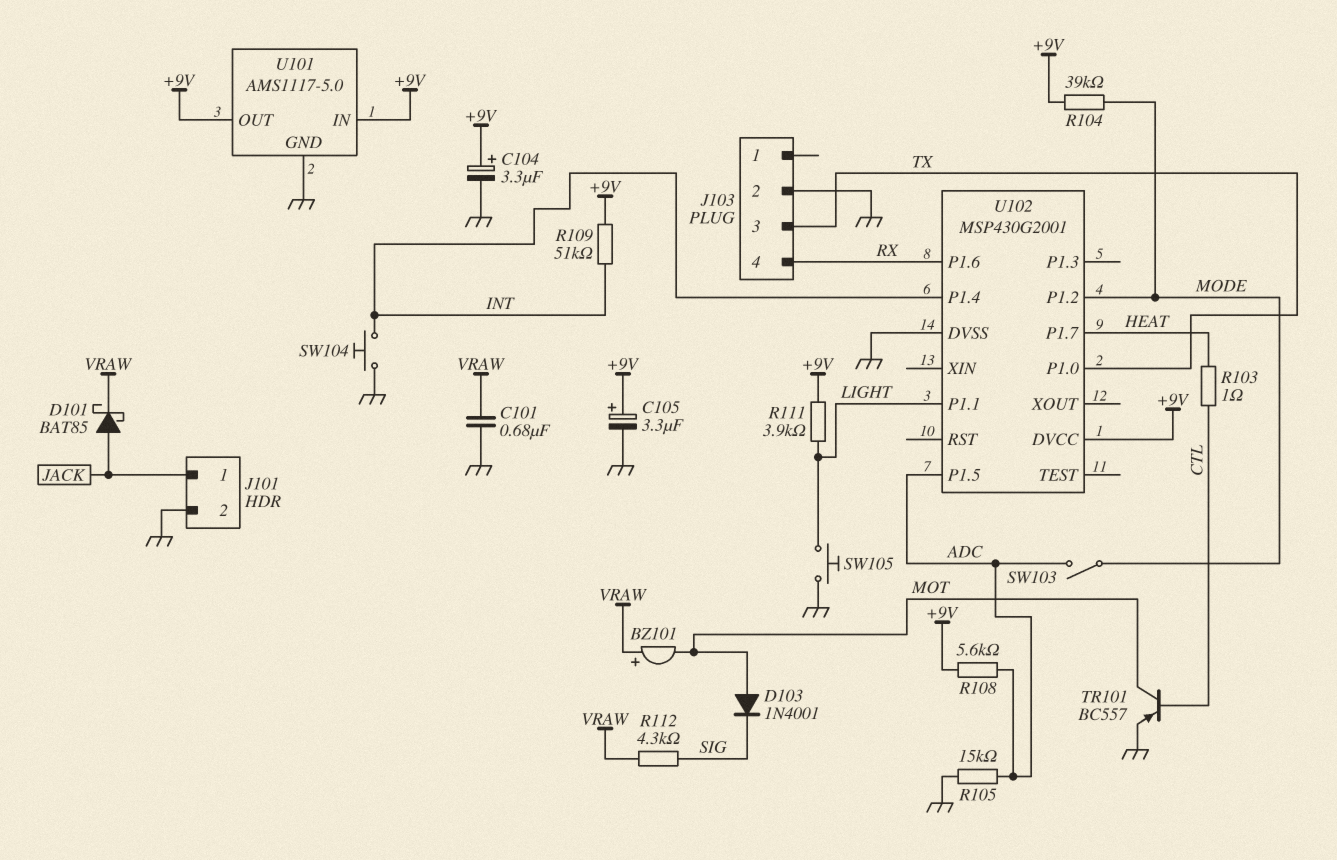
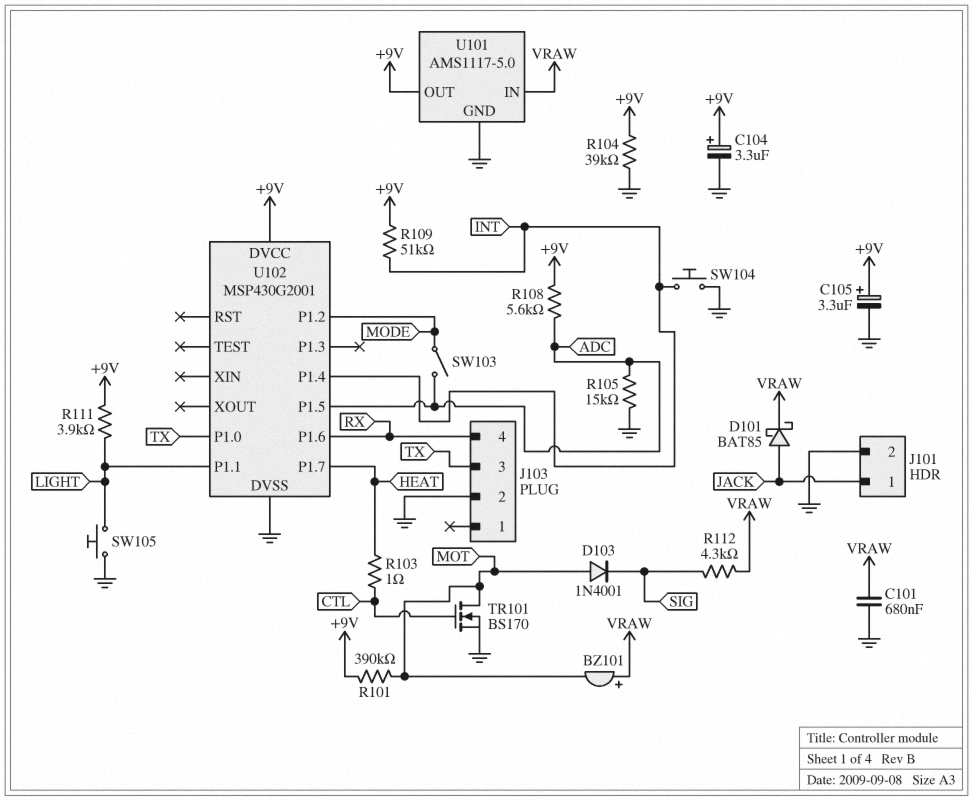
R101: none -> 390k (+9V, MOT)
R104: 39k (+9V, MODE) -> 39k (+9V, GND)
TR101: PNP BC557 (B CTL, C MOT, E GND) -> NMOS BS170 (G CTL, D MOT, S GND)
U101 pin IN: +9V -> VRAW

